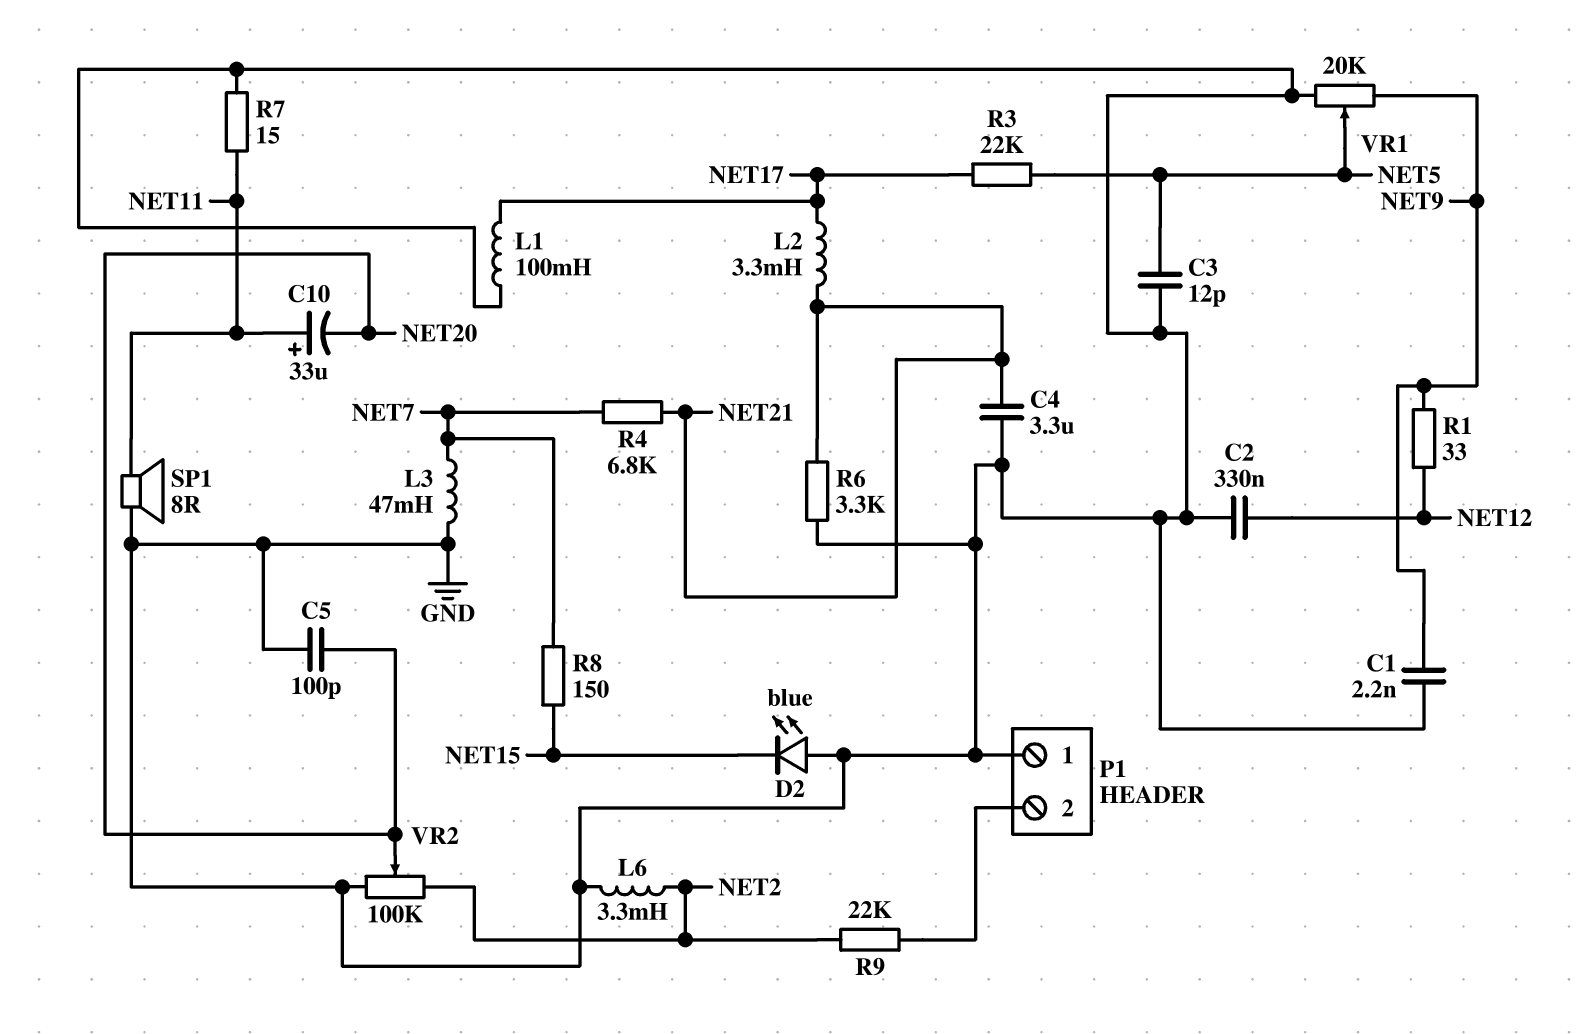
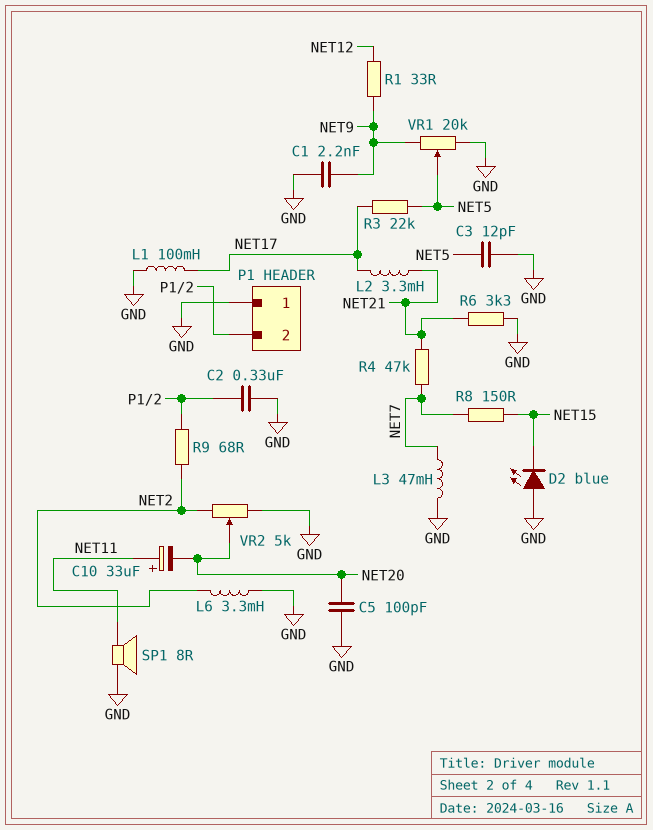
C2: 330nF (GND, NET12) -> 330nF (GND, P1/2)
C4: 3.3uF (GND, NET21) -> none
R4: 6.8k (NET7, NET21) -> 47k (NET7, NET21)
R7: 15 (GND, NET11) -> none
R9: 22k (NET2, P1/2) -> 68 (NET2, P1/2)
VR2: 100k (GND, NET2, wiper NET20) -> 5k (GND, NET2, wiper NET20)

